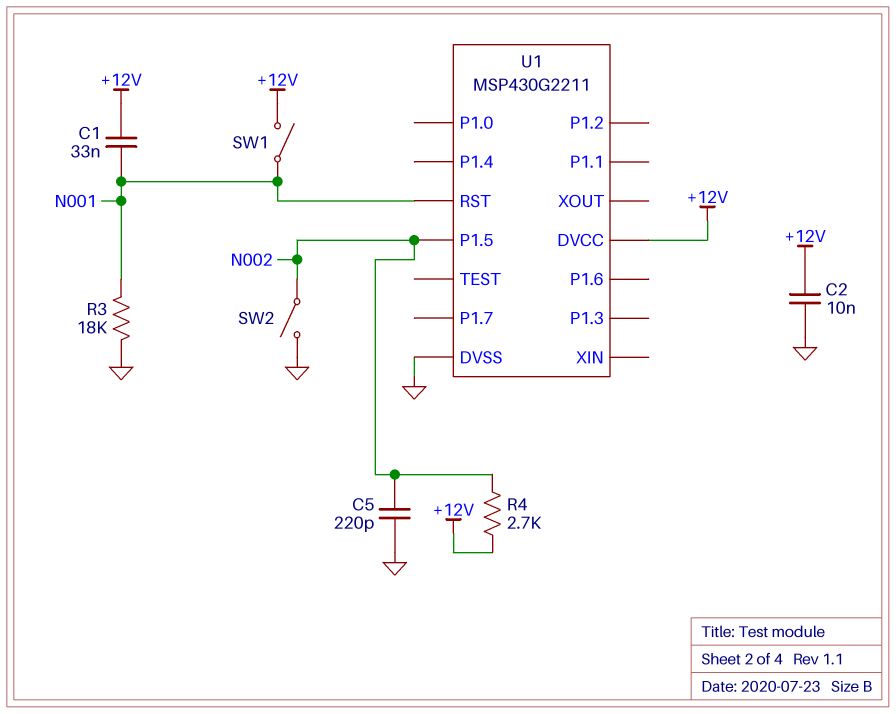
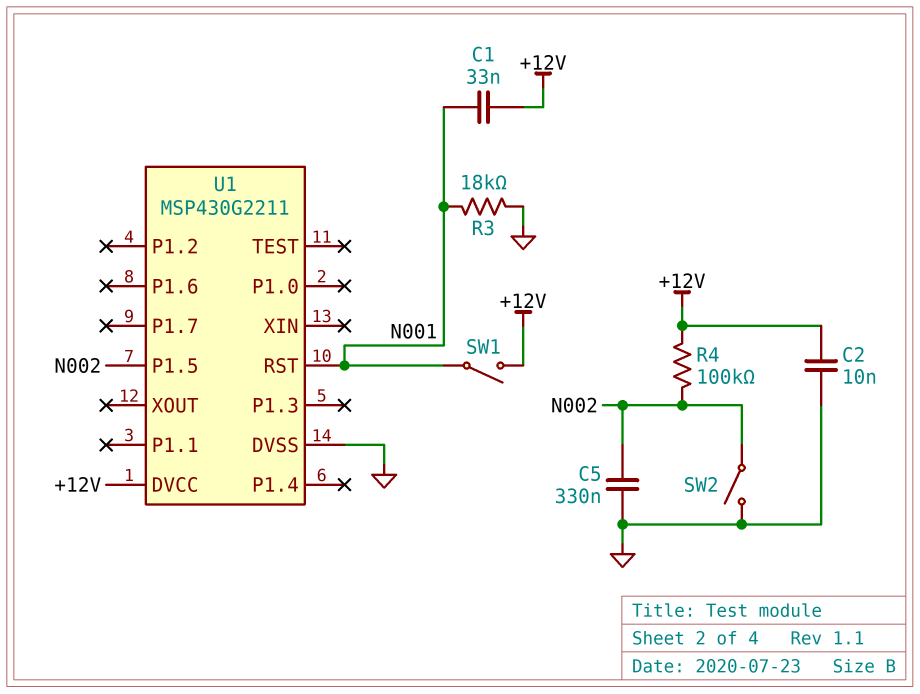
C5: 220pF (GND, N002) -> 330nF (GND, N002)
R4: 2.7k (+12V, N002) -> 100k (+12V, N002)

